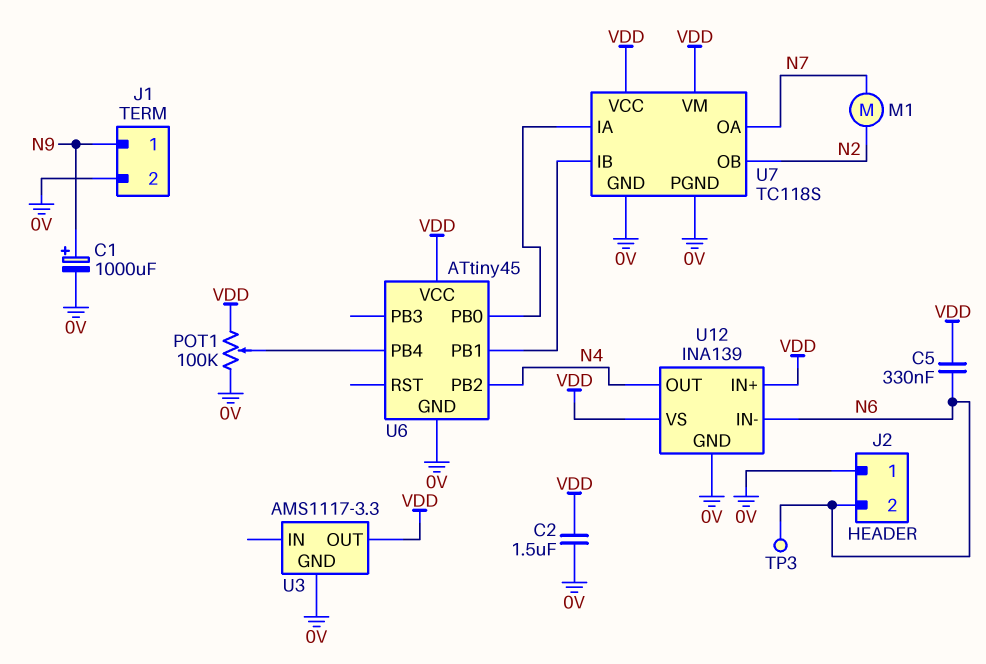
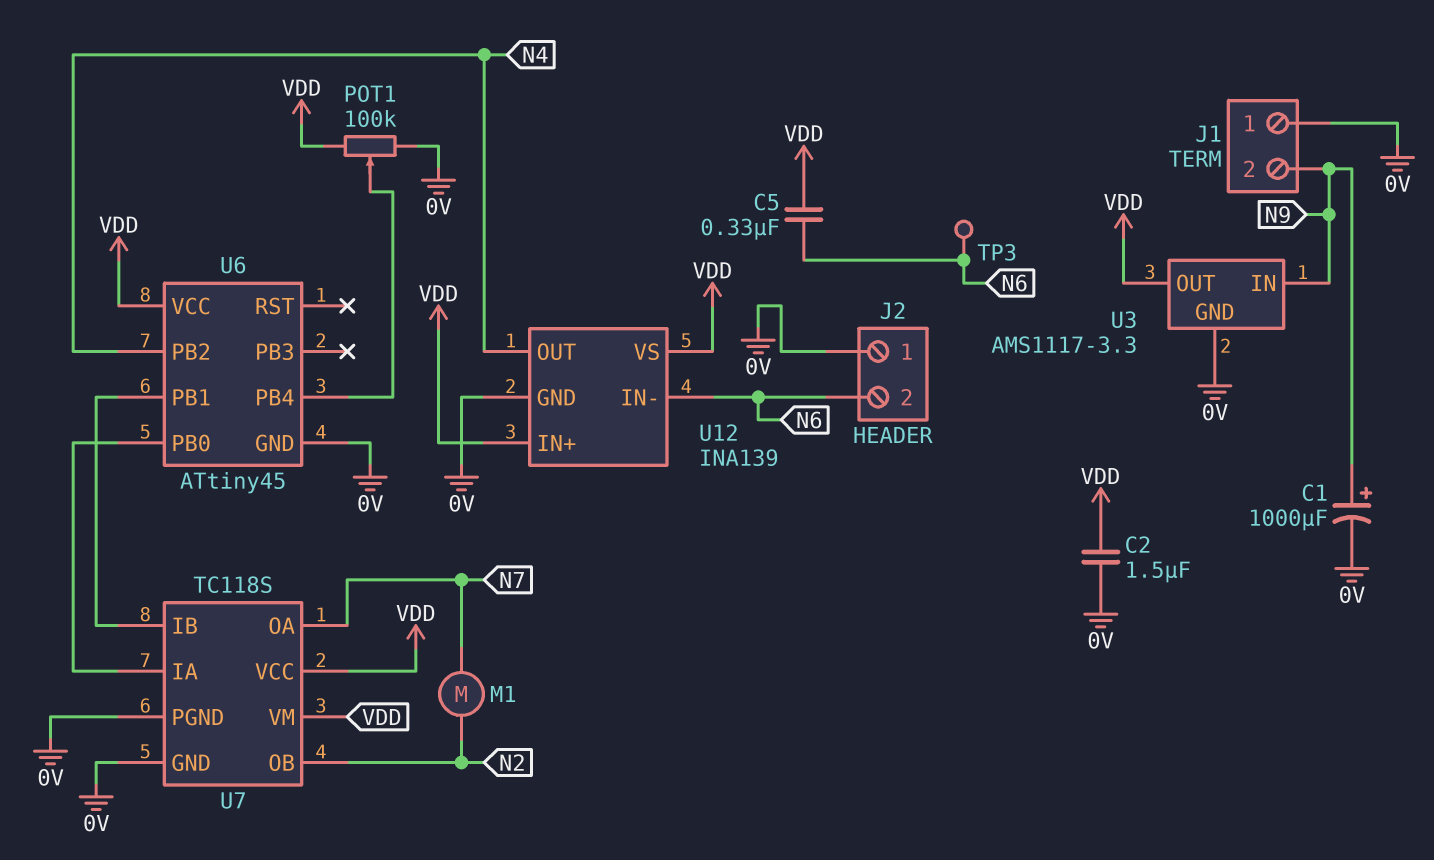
J1 pin 1: N9 -> 0V
J1 pin 2: 0V -> N9
U3 pin IN: none -> N9

